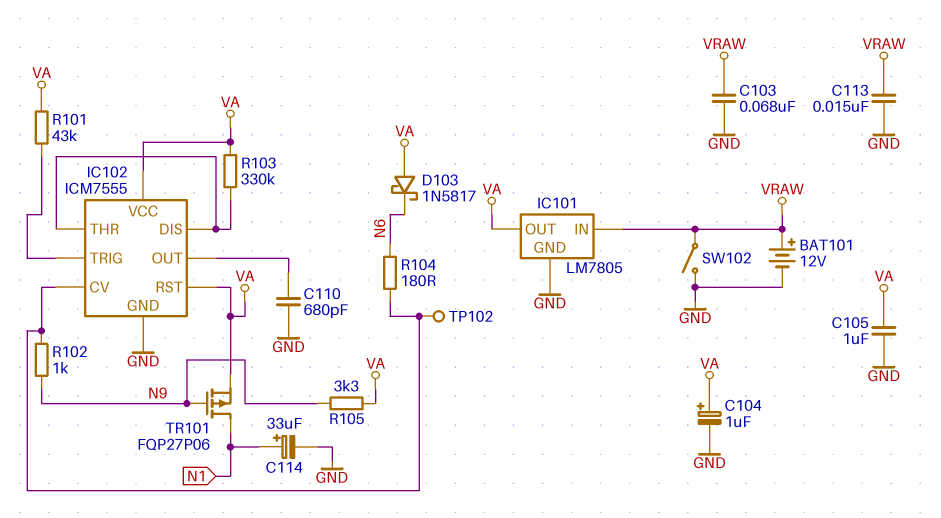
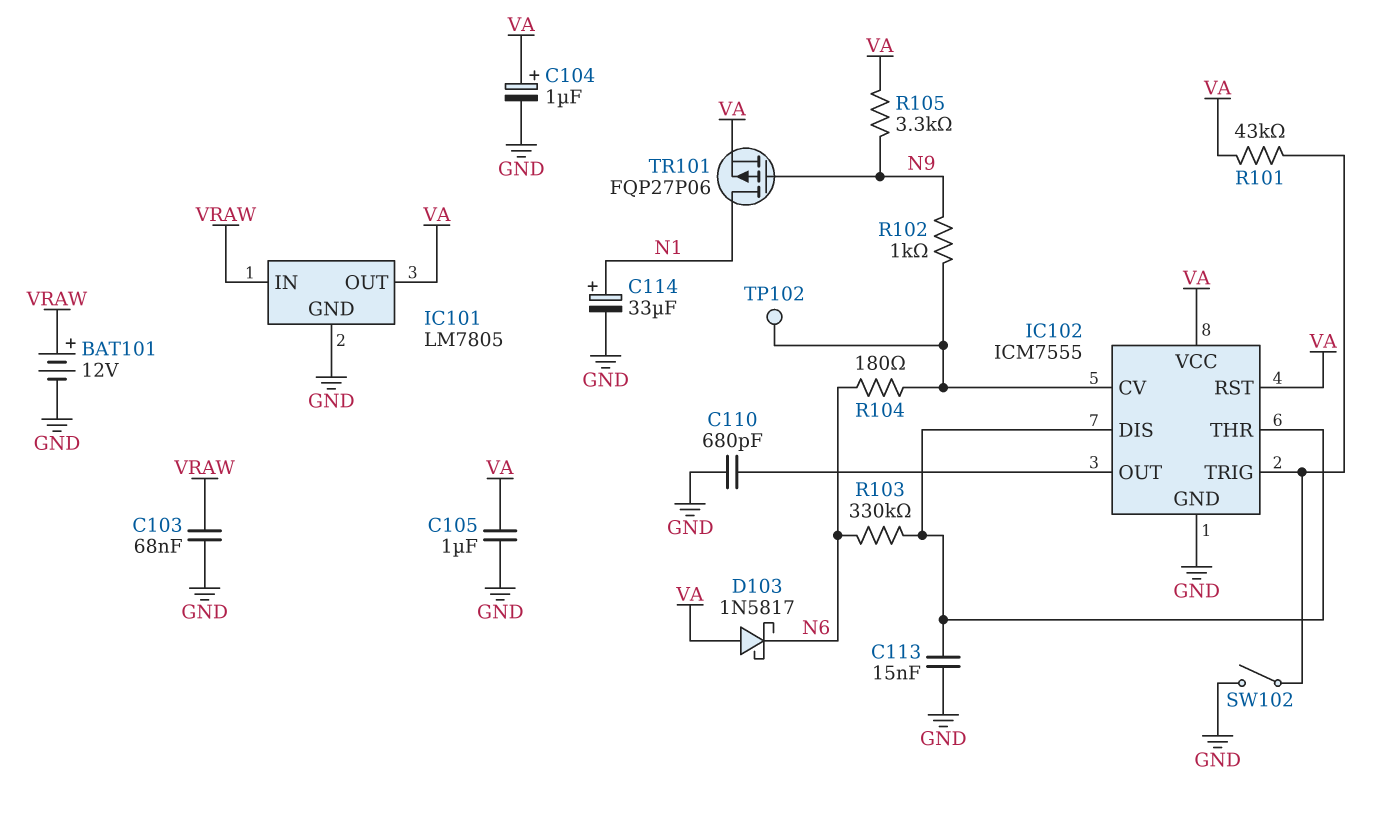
C113: 15nF (GND, VRAW) -> 15nF (GND, IC102/DIS)
R103: 330k (IC102/DIS, VA) -> 330k (IC102/DIS, N6)
SW102: switch (GND, VRAW) -> switch (GND, IC102/TRIG)

